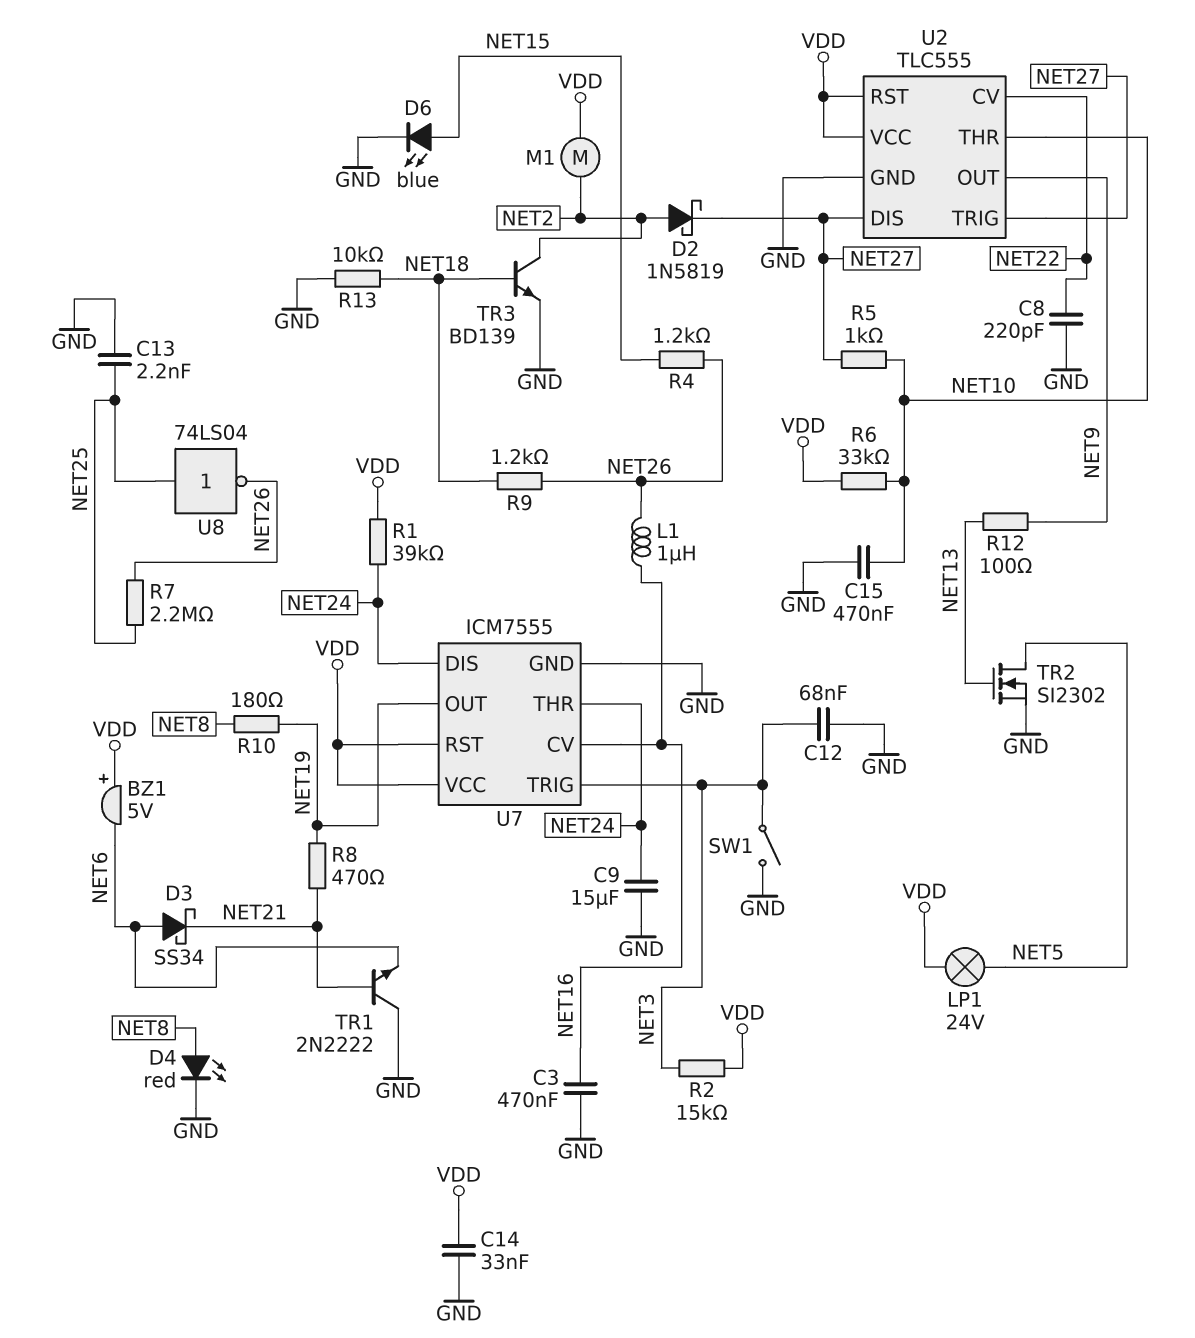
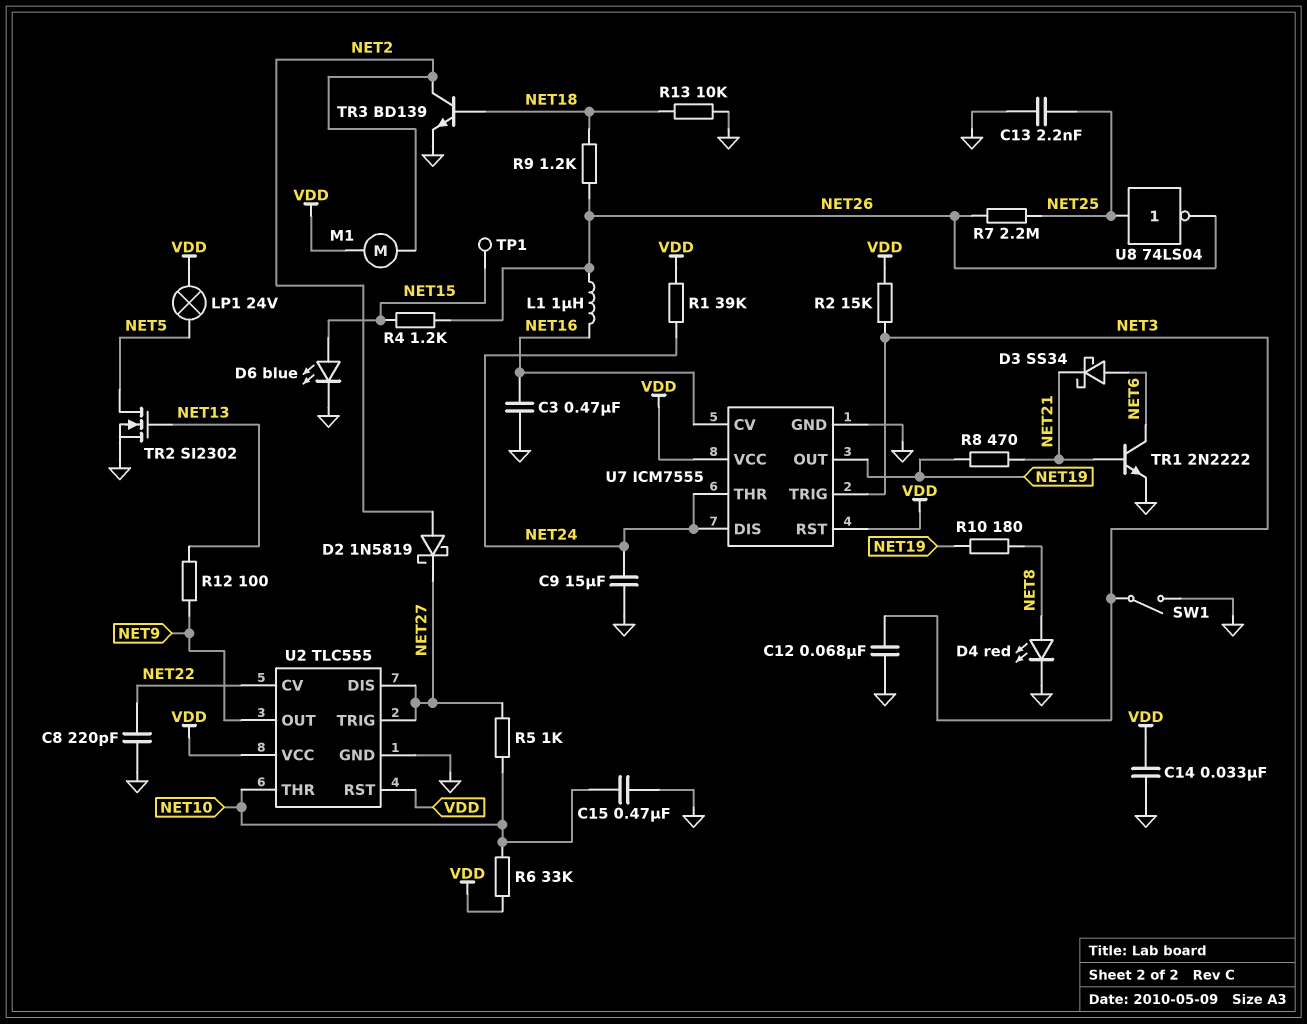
BZ1: buzzer 5V (plus VDD, minus NET6) -> none
TP1: none -> test point (NET15)
TR1: NPN 2N2222 (B NET21, C GND, E NET6) -> NPN 2N2222 (B NET21, C NET6, E GND)

